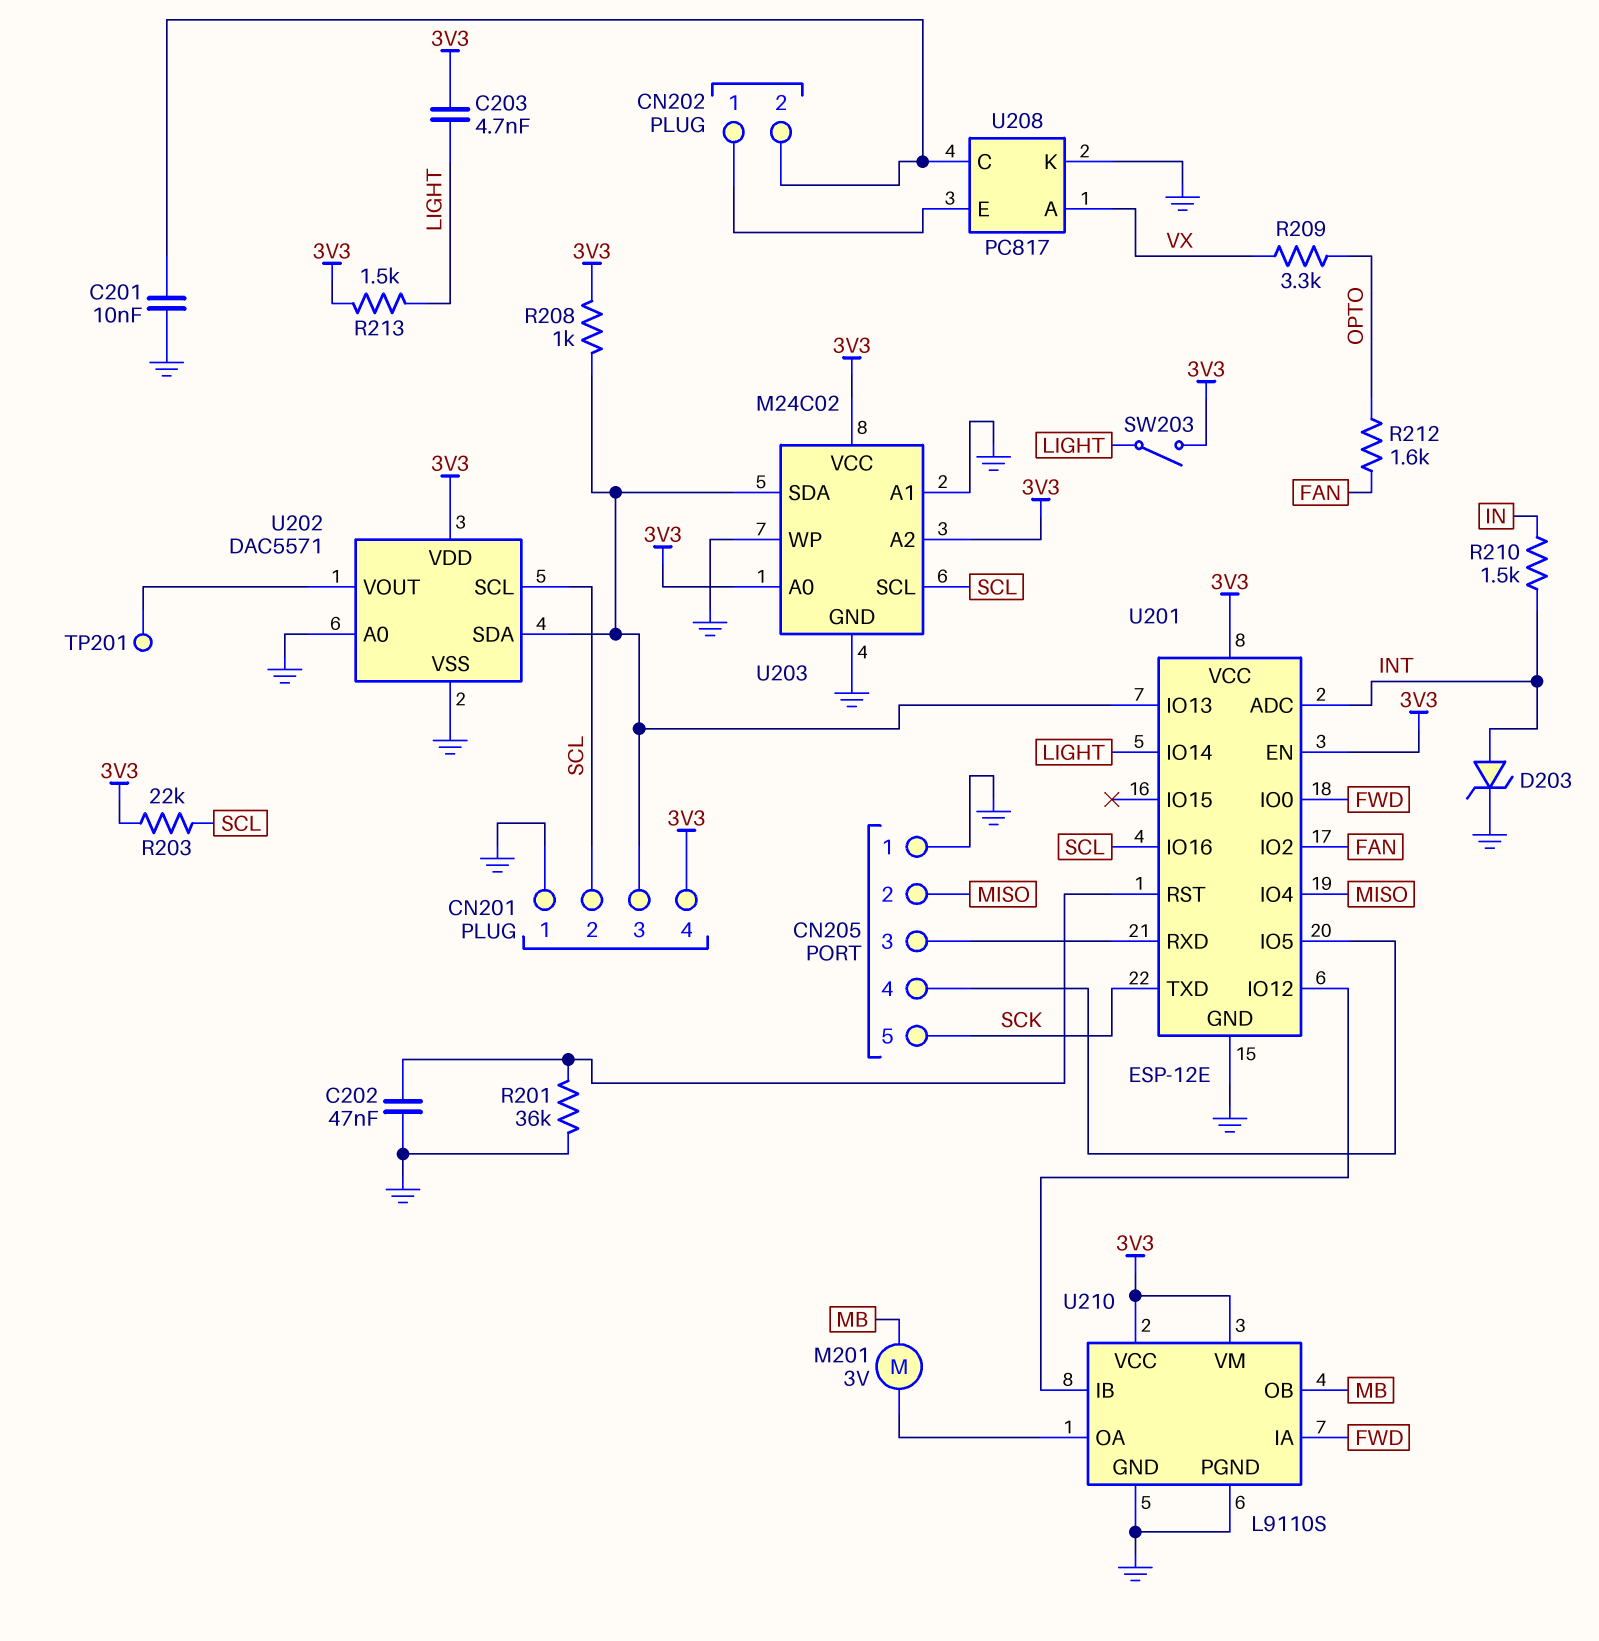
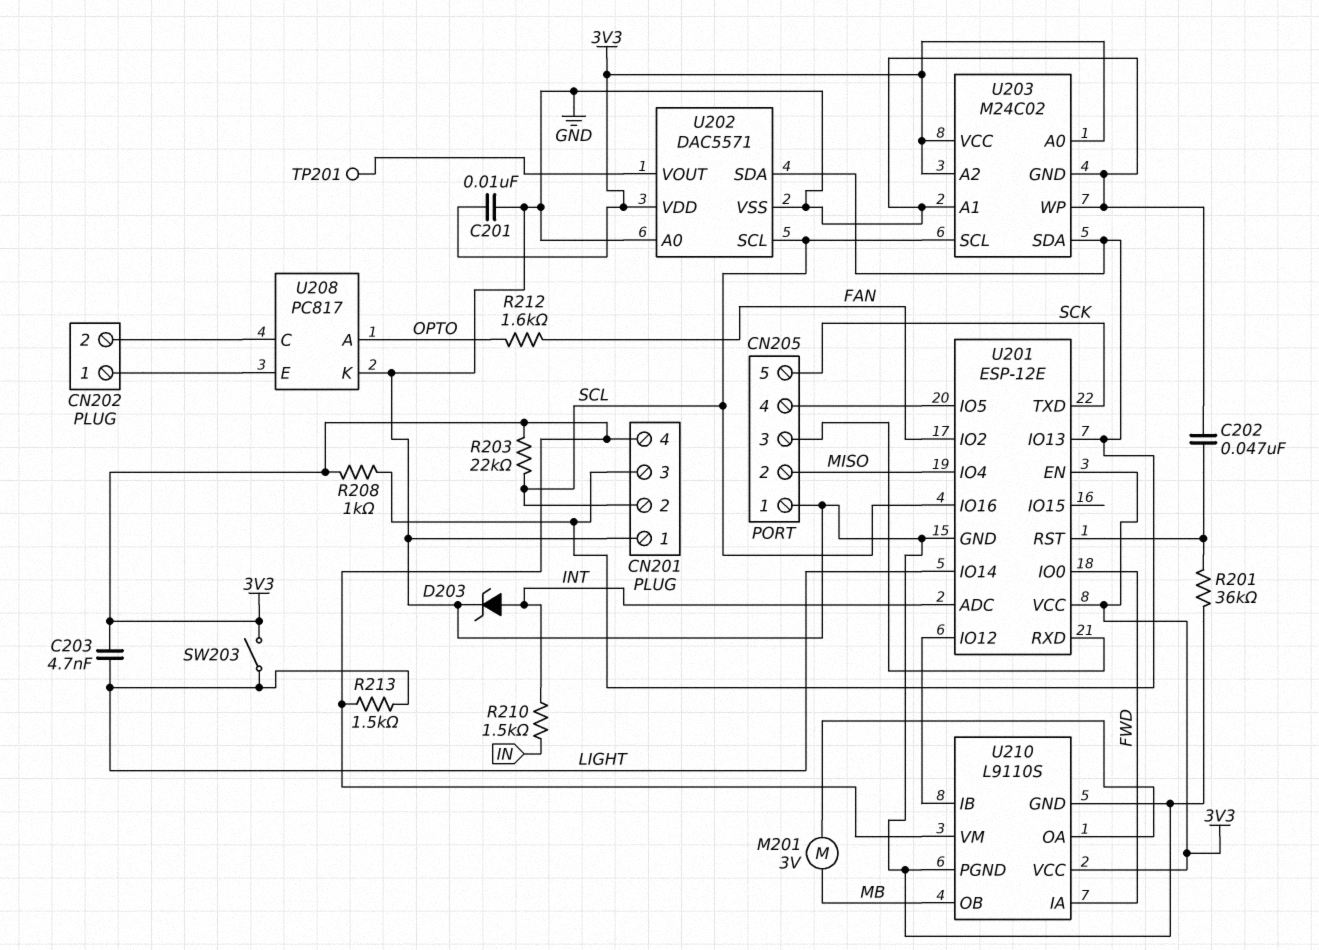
C201: 10nF (CN202/2, GND) -> 10nF (3V3, GND)
R209: 3.3k (OPTO, VX) -> none
U208 pin A: VX -> OPTO

